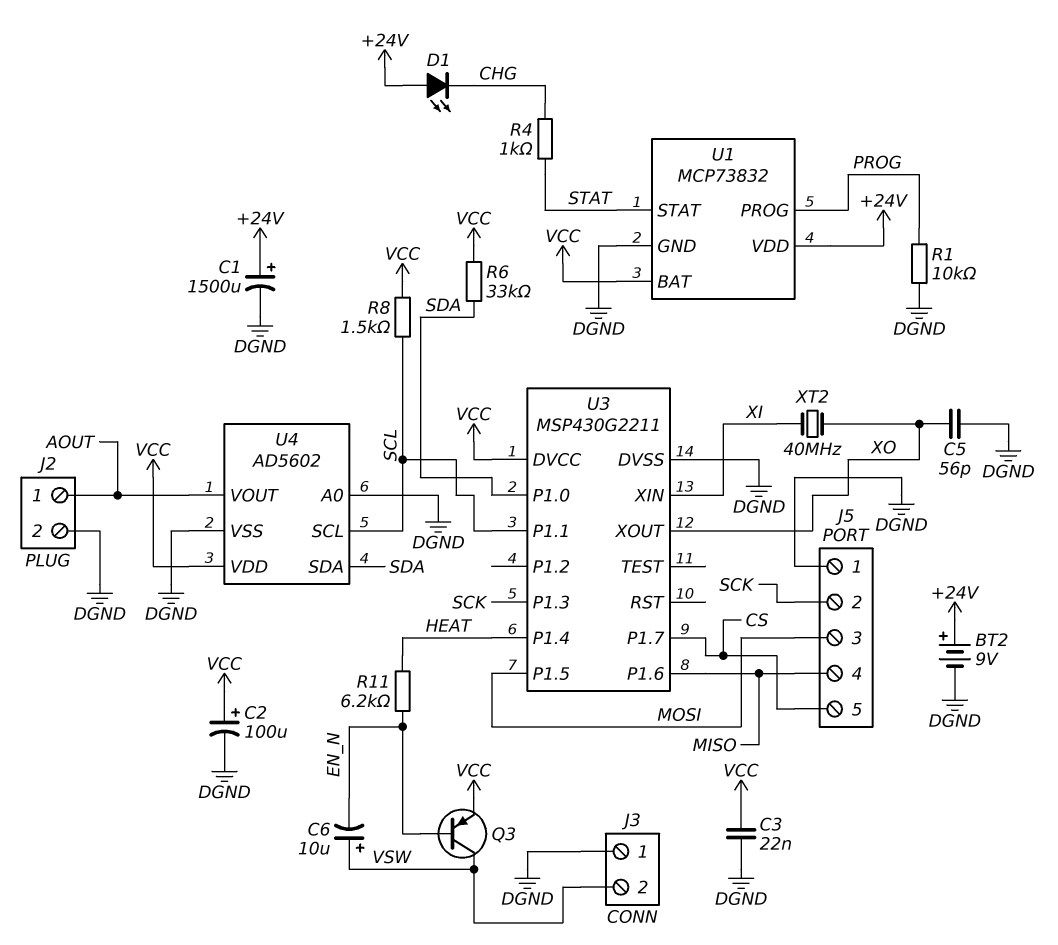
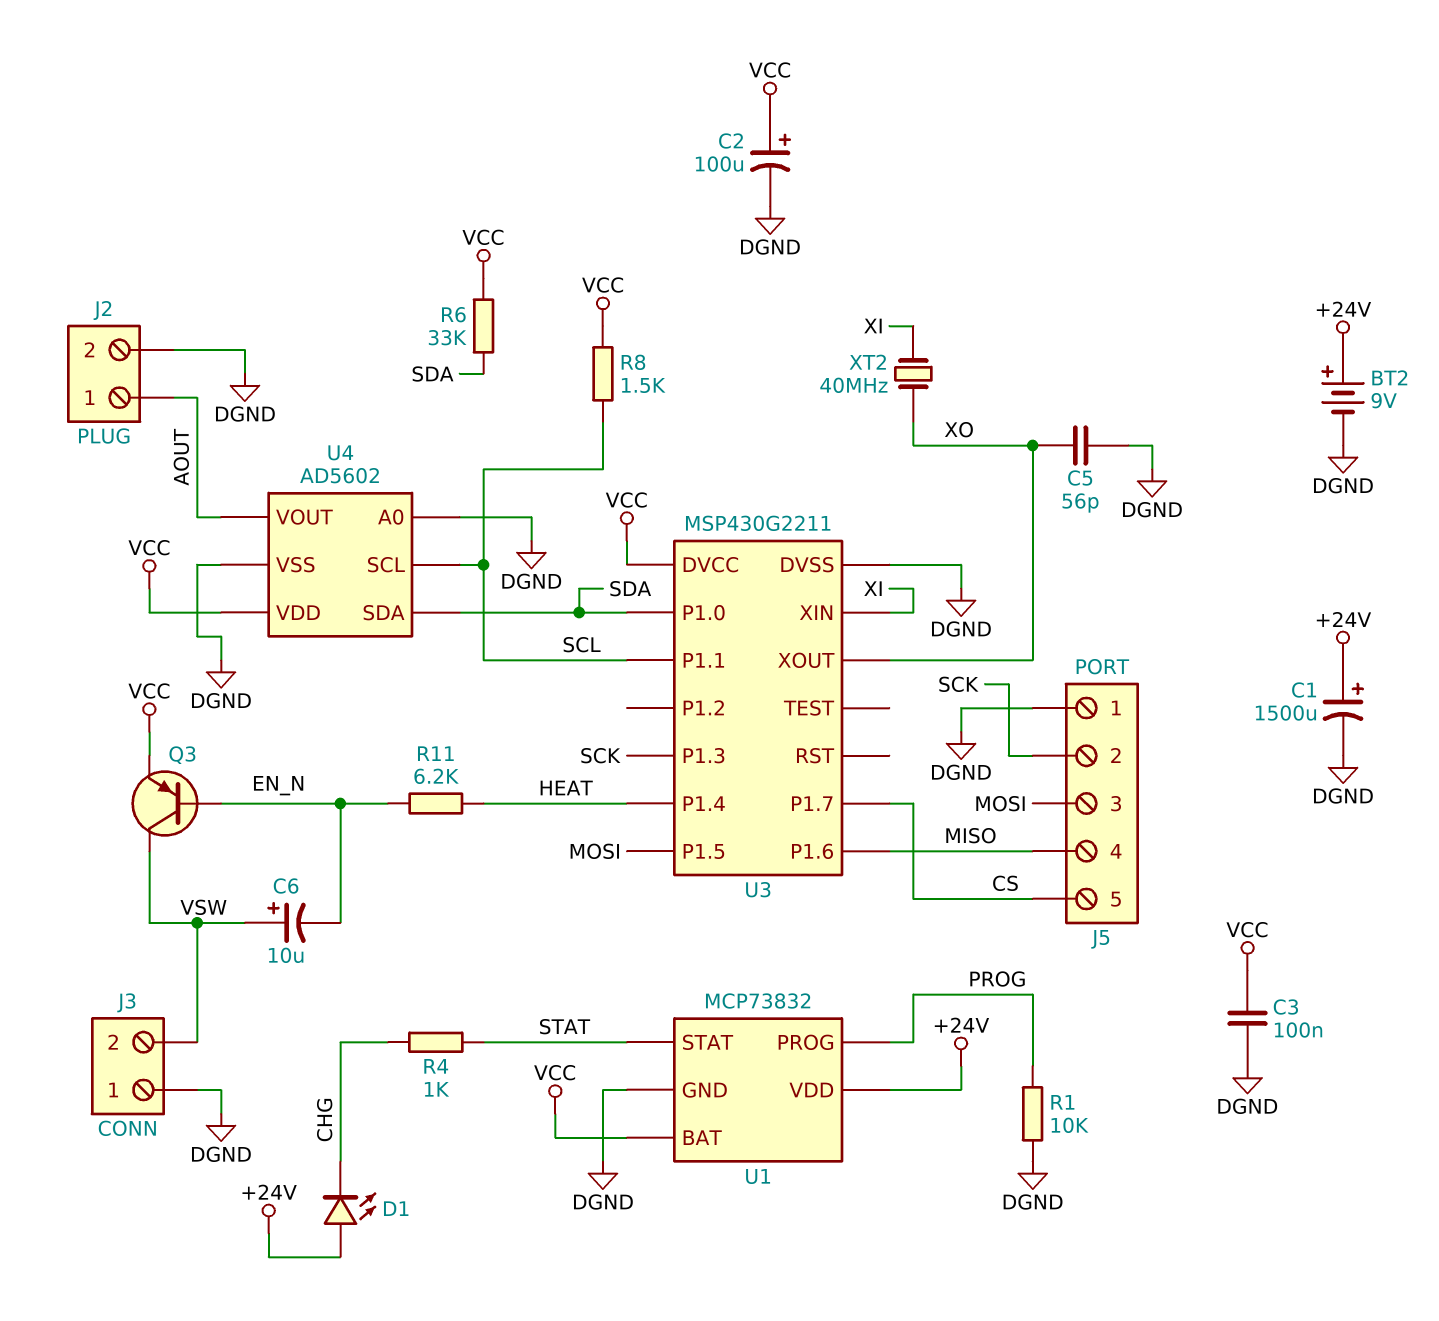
C3: 22nF (DGND, VCC) -> 100nF (DGND, VCC)

